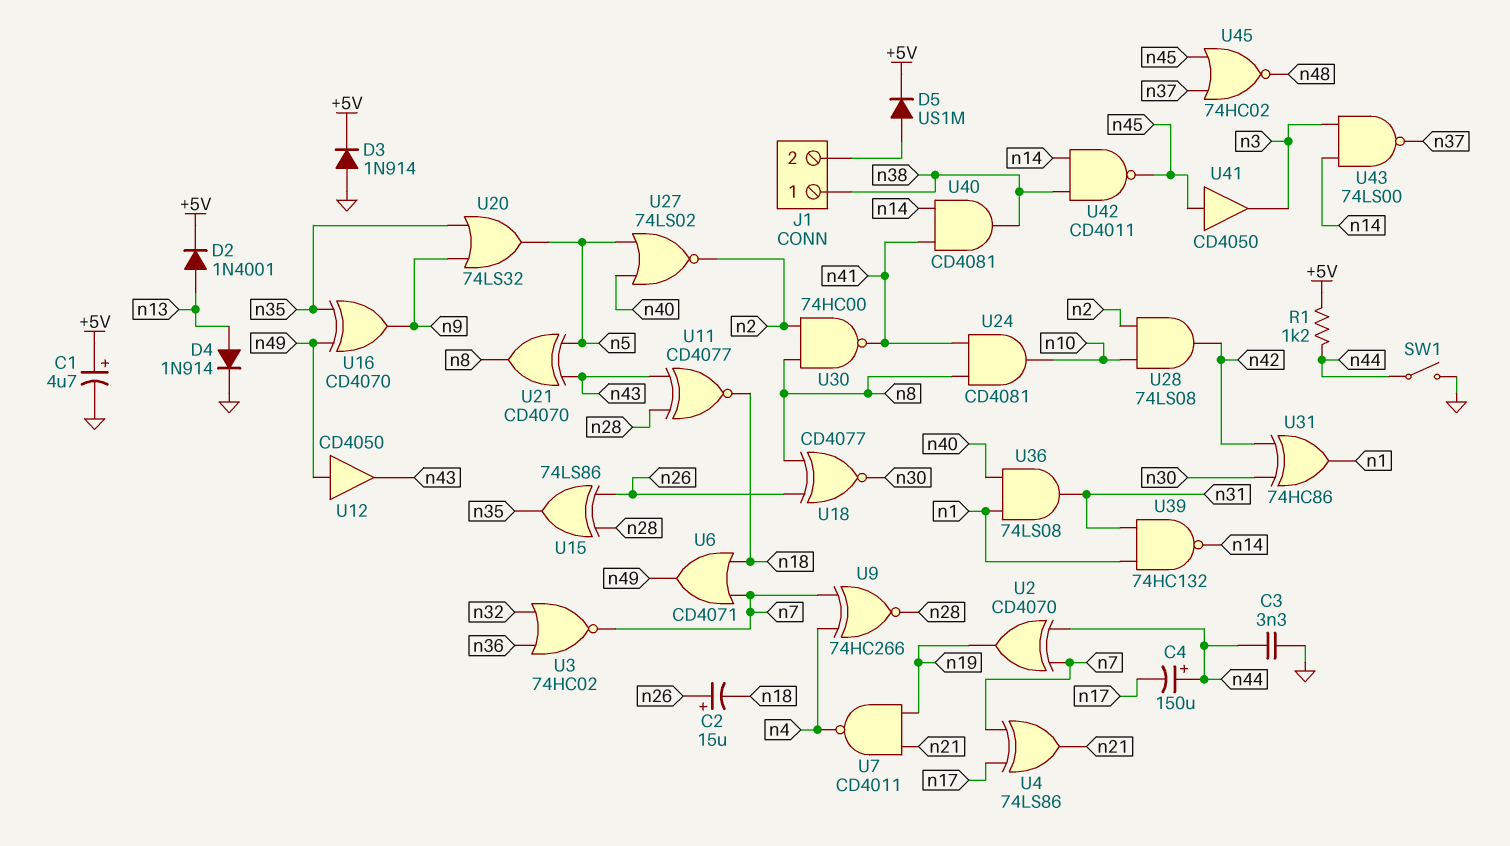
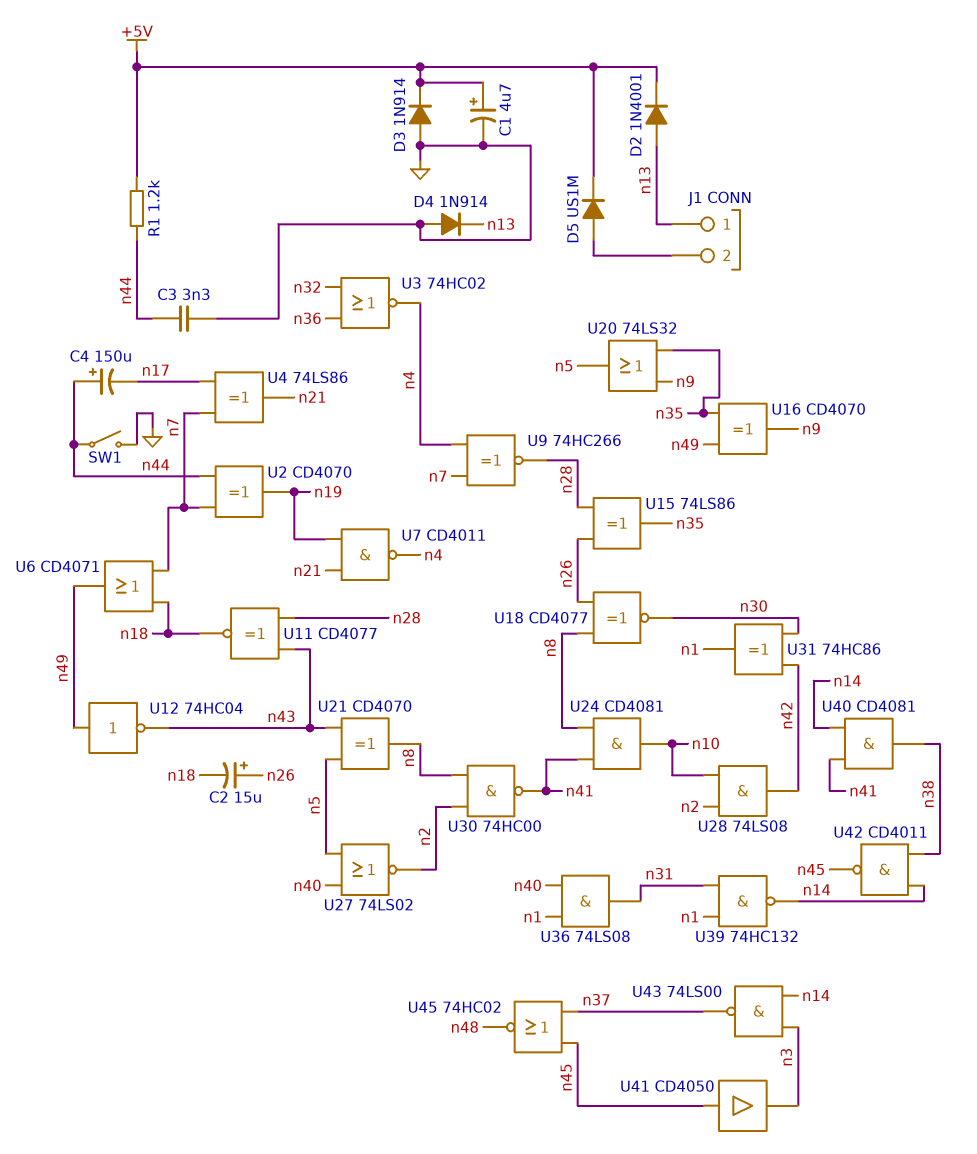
D4: diode 1N914 (A n13, K GND) -> diode 1N914 (A GND, K n13)
J1 pin 1: n38 -> n13
U3: NOR 74HC02 (in n32, in n36, out n7) -> NOR 74HC02 (in n32, in n36, out n4)
U12: buffer CD4050 (in n49, out n43) -> NOT 74HC04 (in n49, out n43)

